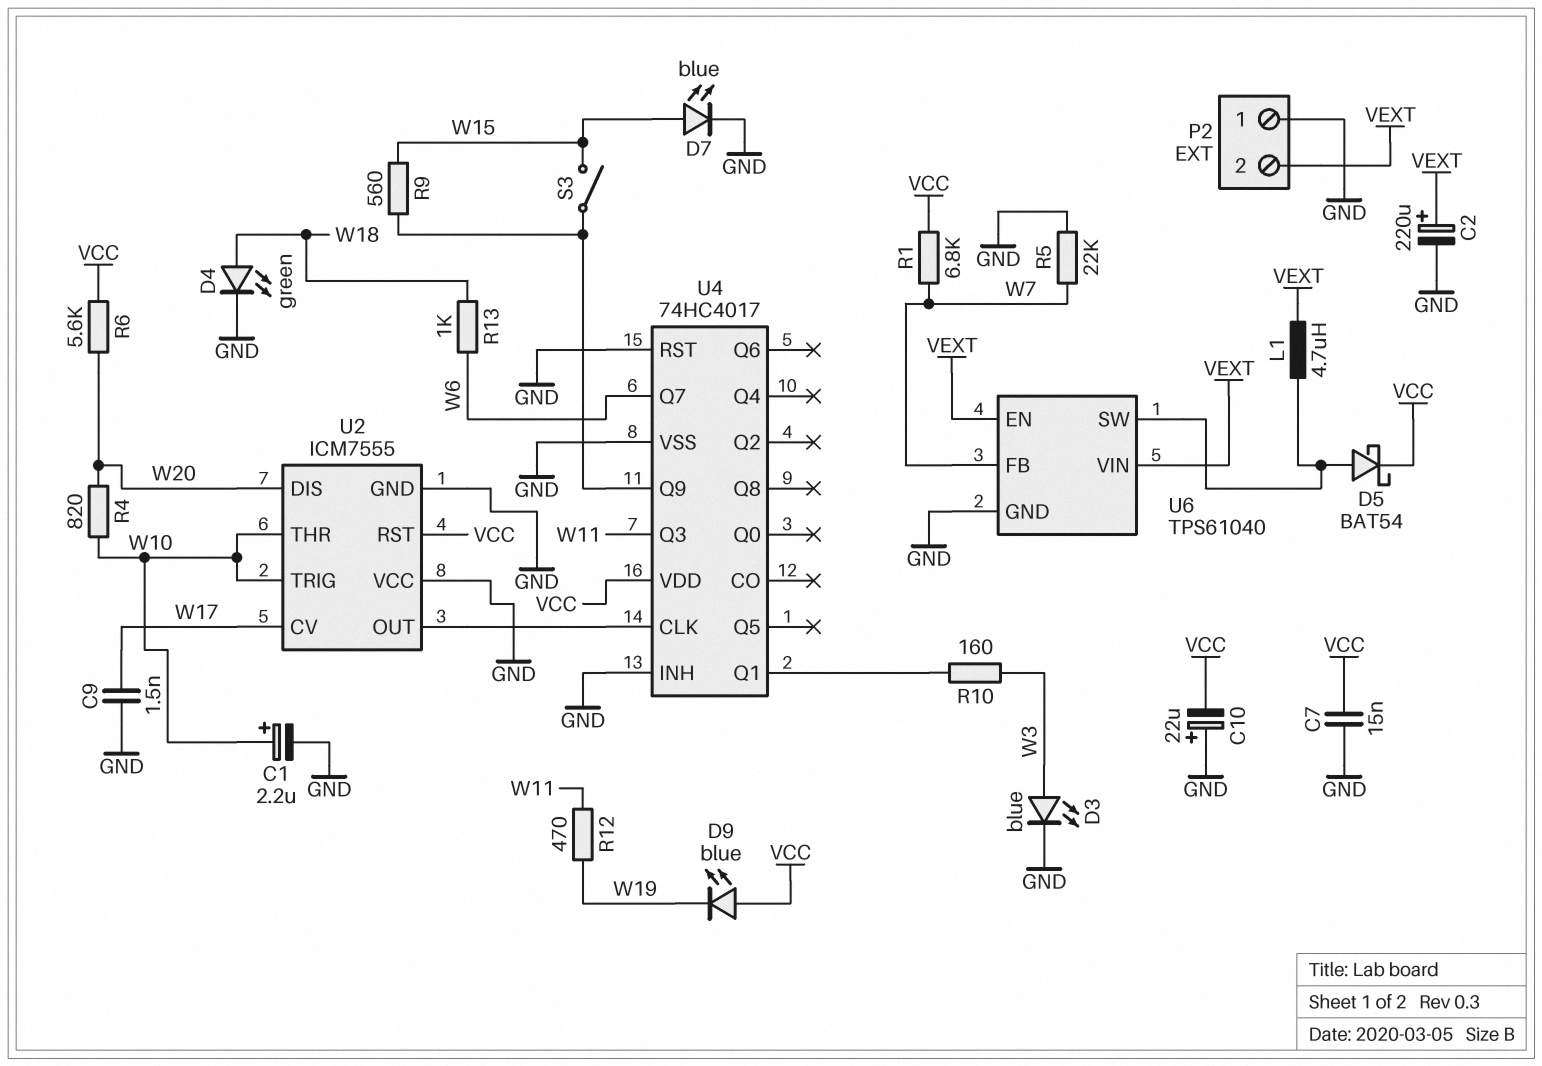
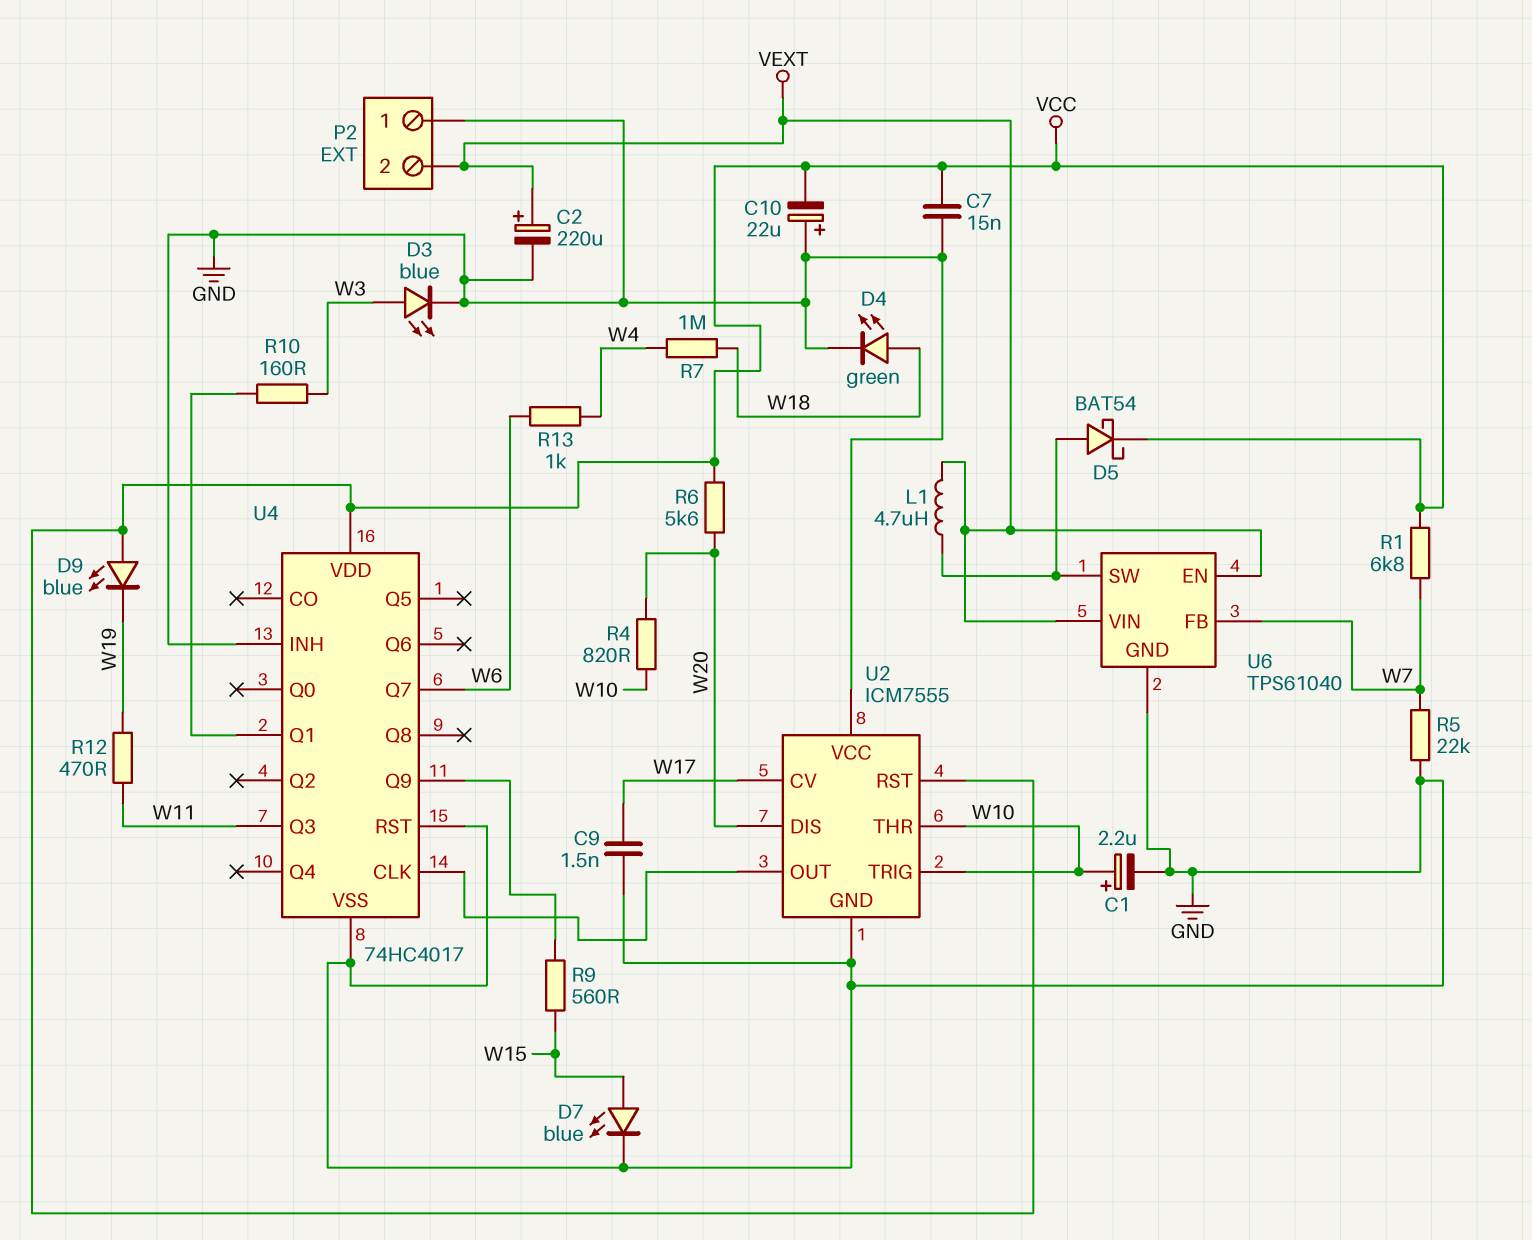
R7: none -> 1M (W4, W18)
R13: 1k (W6, W18) -> 1k (W4, W6)
S3: switch (U4/Q9, W15) -> none

